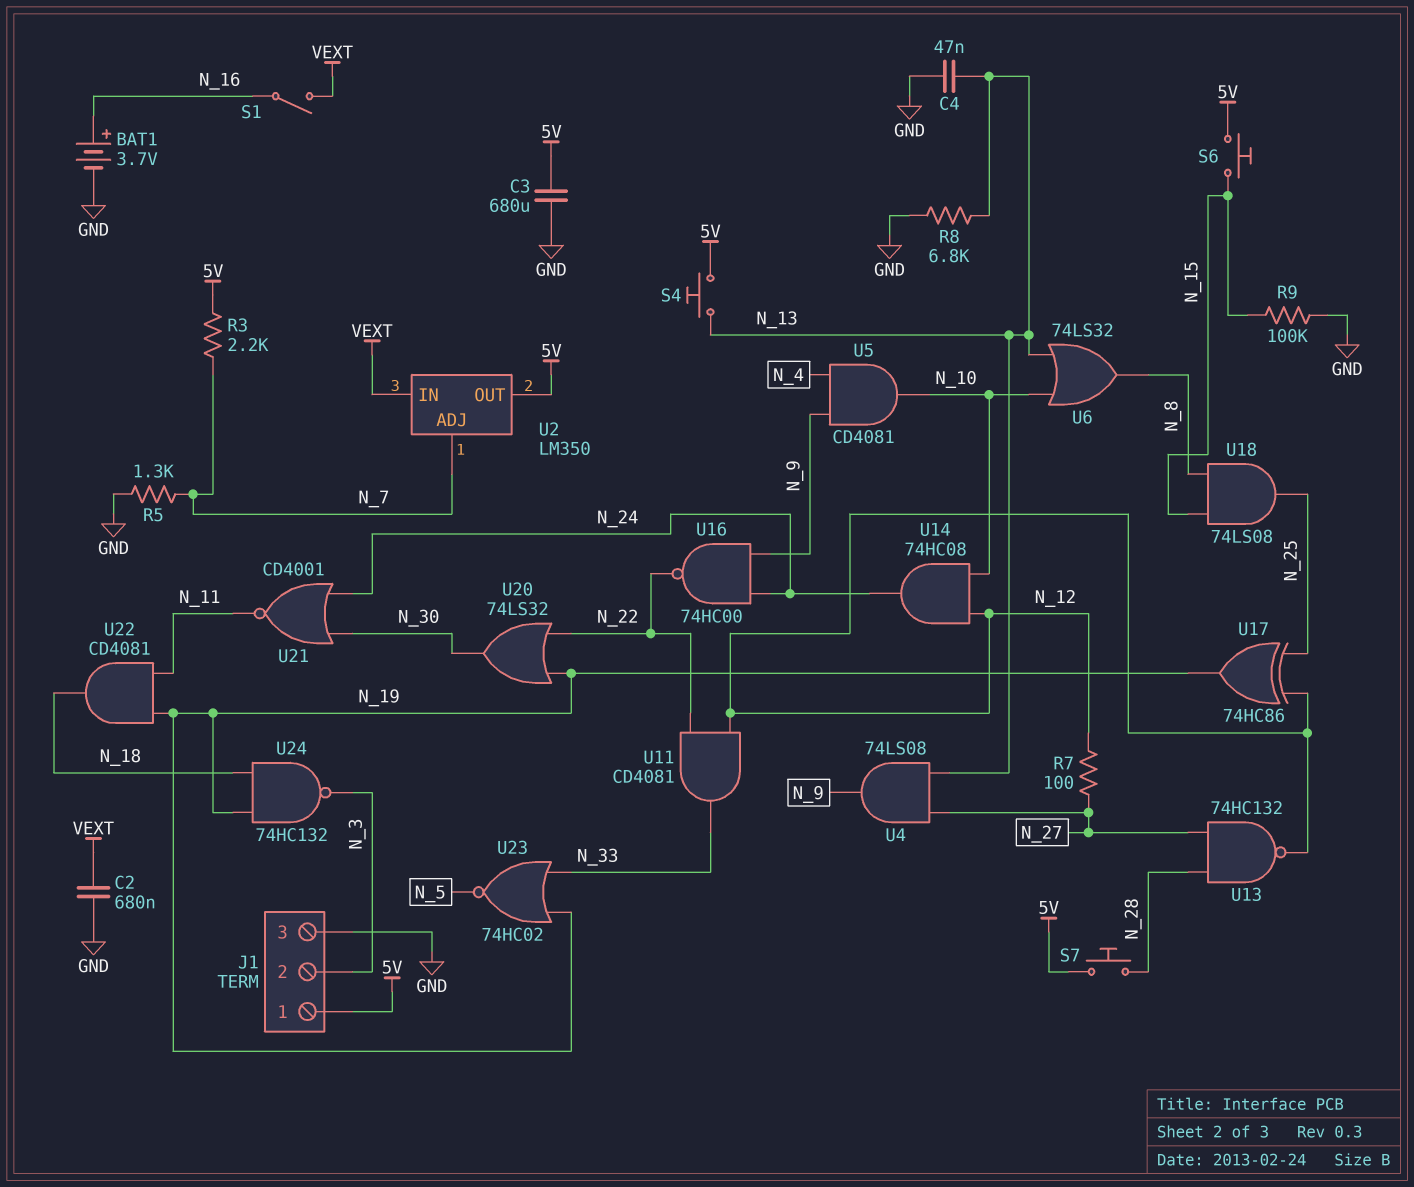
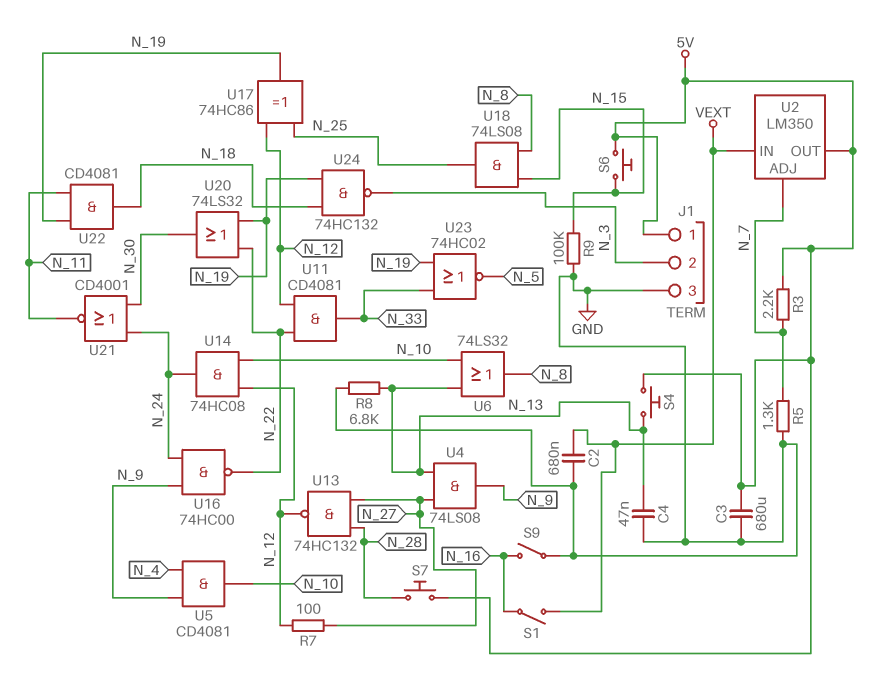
BAT1: 3.7V (plus N_16, minus GND) -> none
S9: none -> switch (GND, N_16)

